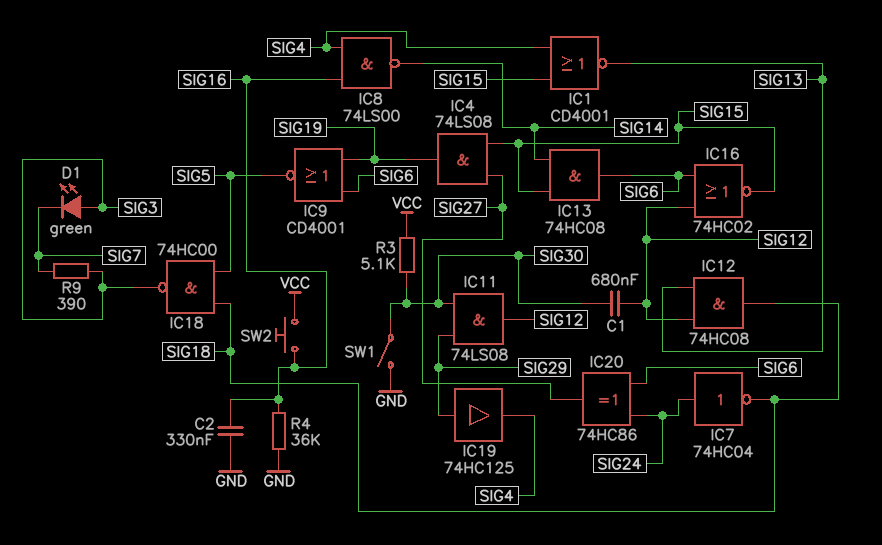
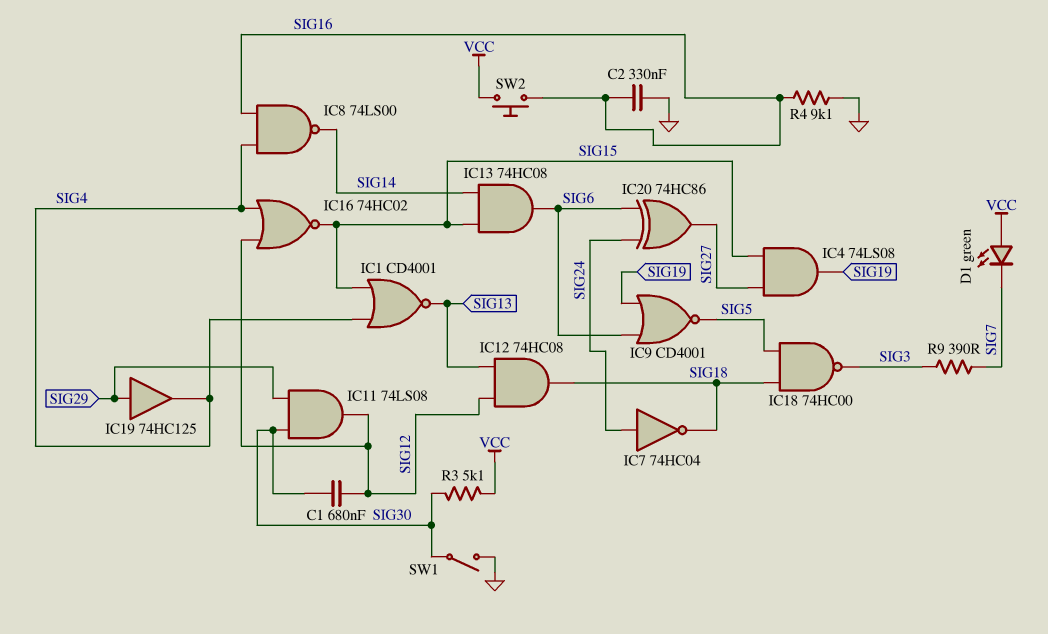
D1: LED green (A SIG3, K SIG7) -> LED green (A VCC, K SIG7)
IC16: NOR 74HC02 (in SIG6, in SIG12, out SIG15) -> NOR 74HC02 (in SIG4, in SIG12, out SIG15)
R4: 36k (GND, SIG16) -> 9.1k (GND, SIG16)

